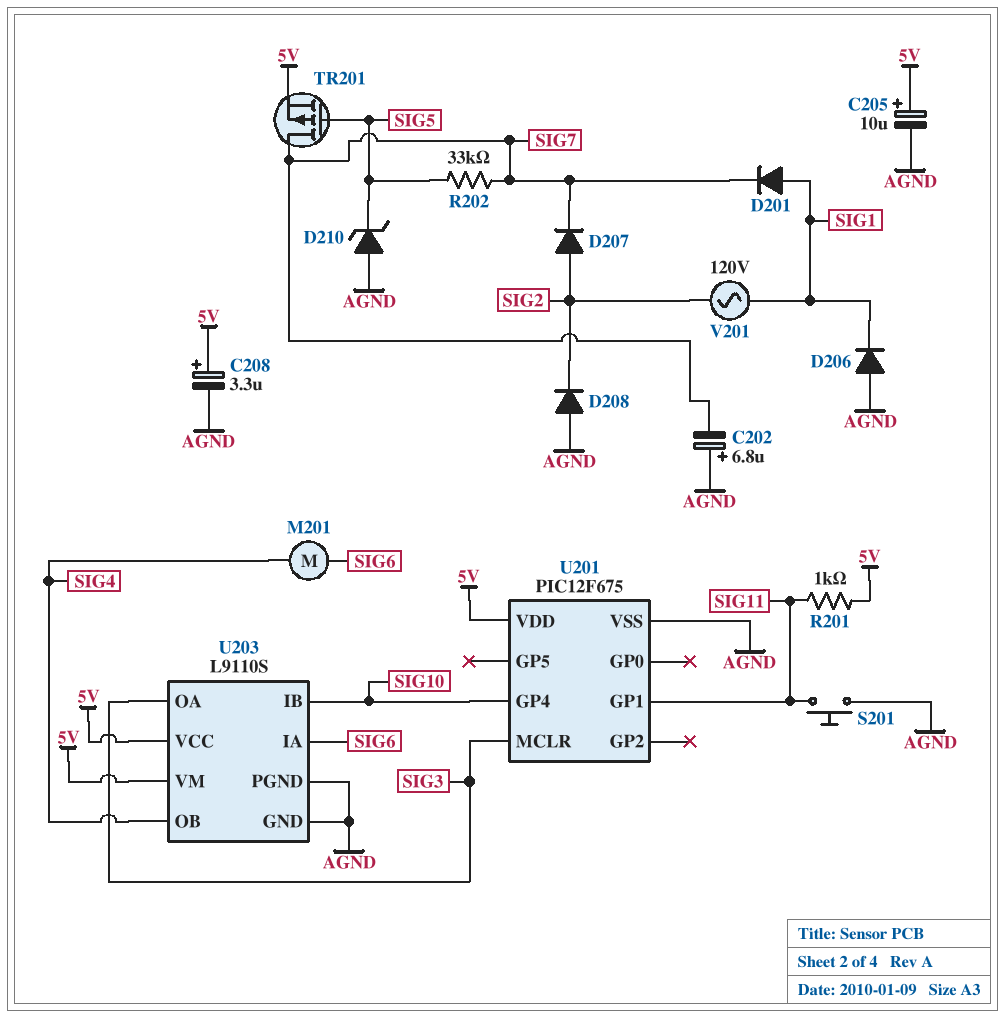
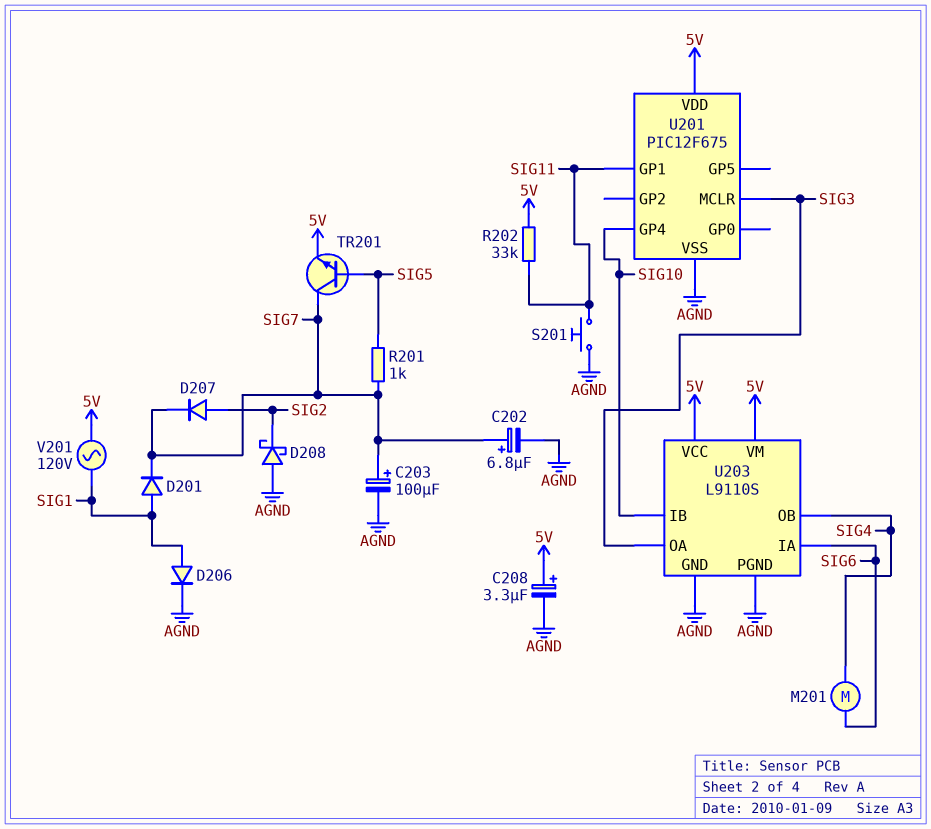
C202: 6.8uF (plus AGND, minus SIG7) -> 6.8uF (plus SIG7, minus AGND)
C203: none -> 100uF (plus SIG7, minus AGND)
C205: 10uF (plus 5V, minus AGND) -> none
D206: diode (A AGND, K SIG1) -> diode (A SIG1, K AGND)
D208: diode (A AGND, K SIG2) -> schottky (A AGND, K SIG2)
D210: zener (A AGND, K SIG5) -> none
R201: 1k (5V, SIG11) -> 1k (SIG5, SIG7)
R202: 33k (SIG5, SIG7) -> 33k (5V, SIG11)
TR201: PMOS (G SIG5, D SIG7, S 5V) -> NPN (B SIG5, C SIG7, E 5V)
V201: AC 120V (SIG1, SIG2) -> AC 120V (5V, SIG1)

